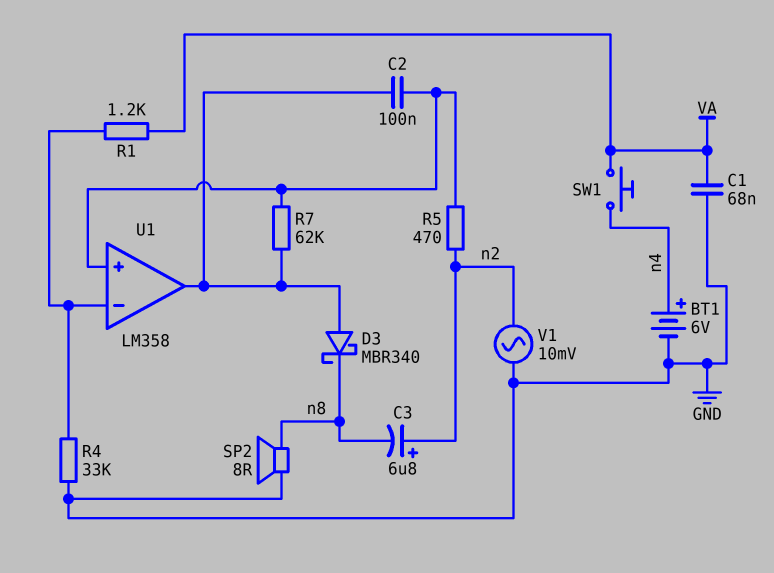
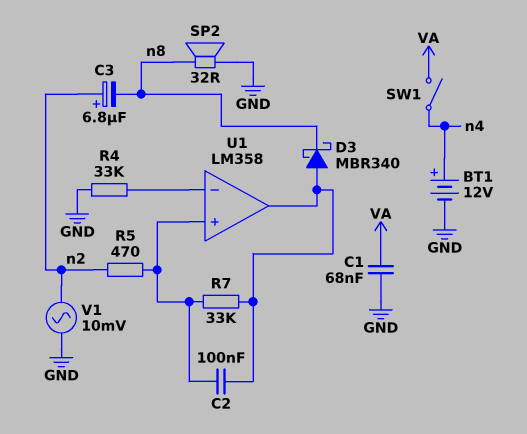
BT1: 6V (plus n4, minus GND) -> 12V (plus n4, minus GND)
R1: 1.2k (U1/in-, VA) -> none
R7: 62k (U1/in+, U1/out) -> 33k (U1/in+, U1/out)
SP2: speaker 8R (GND, n8) -> speaker 32R (GND, n8)
SW1: button (VA, n4) -> switch (VA, n4)

